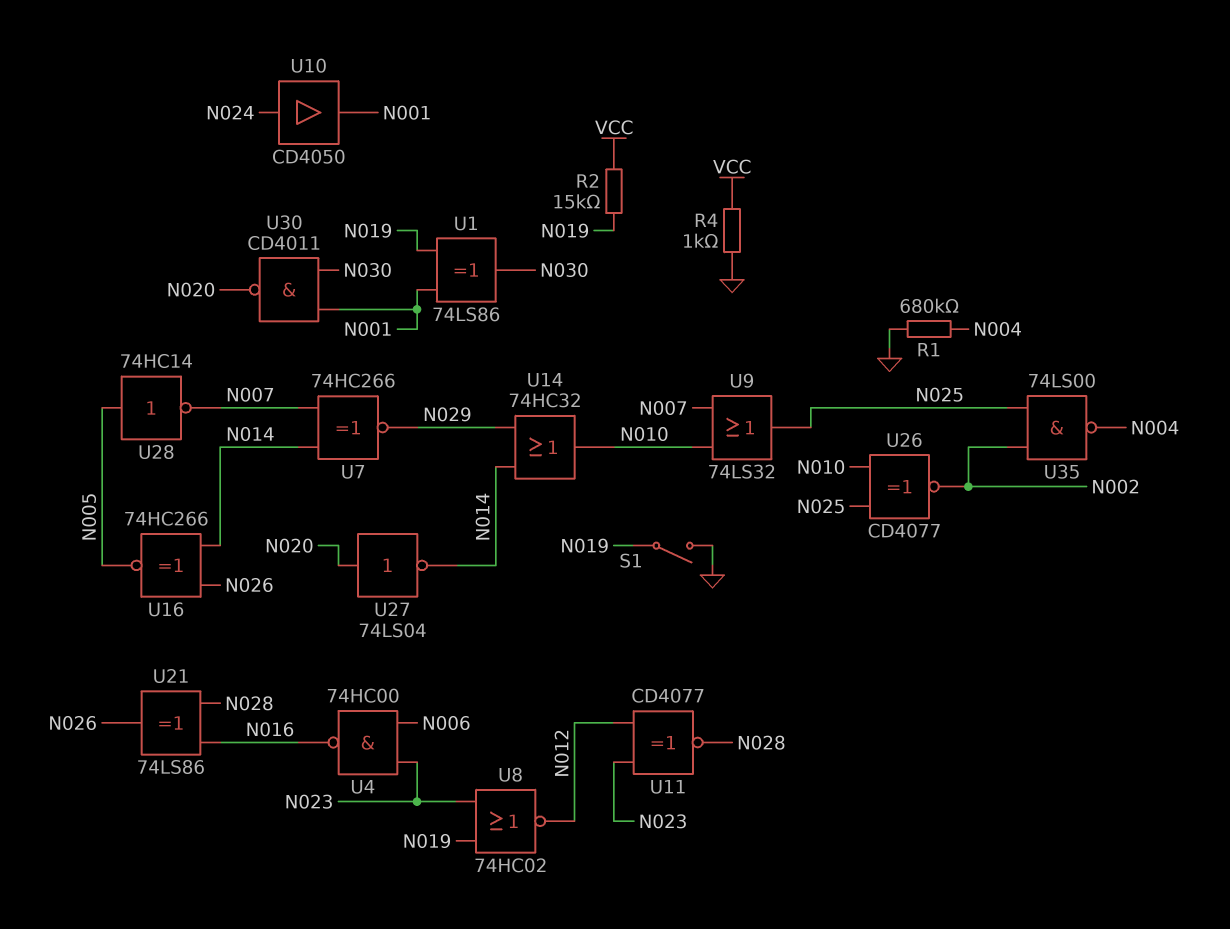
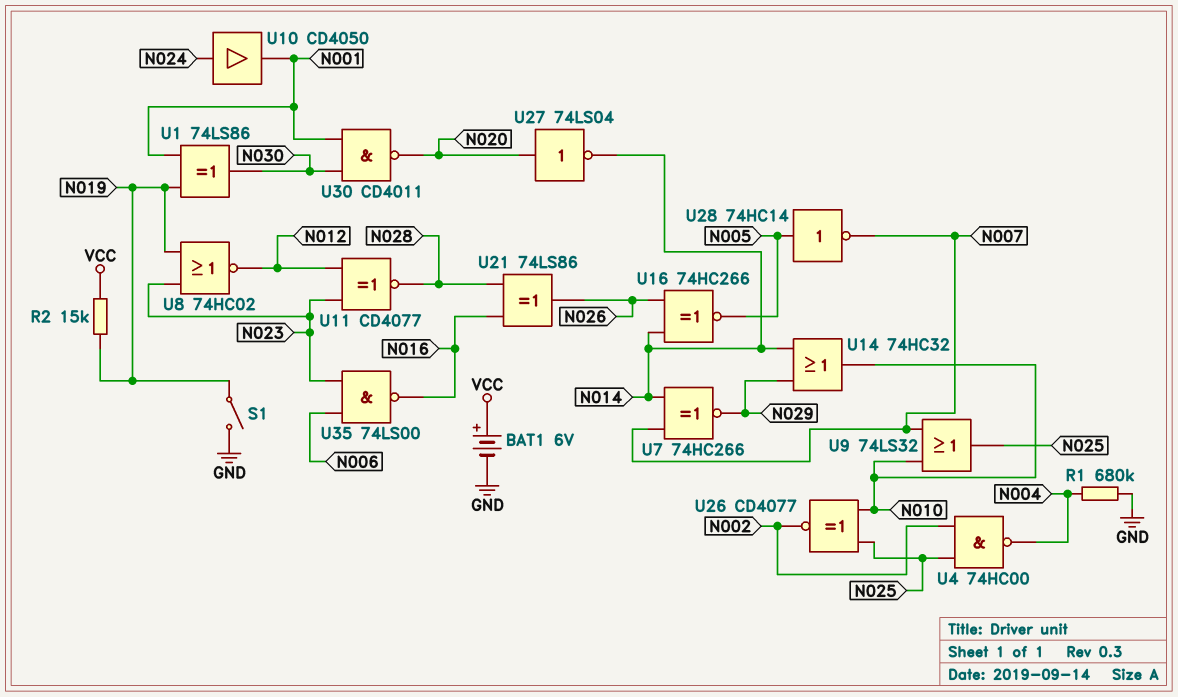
BAT1: none -> 6V (plus VCC, minus GND)
R4: 1k (GND, VCC) -> none
U4: NAND 74HC00 (in N006, in N023, out N016) -> NAND 74HC00 (in N002, in N025, out N004)
U35: NAND 74LS00 (in N002, in N025, out N004) -> NAND 74LS00 (in N006, in N023, out N016)

